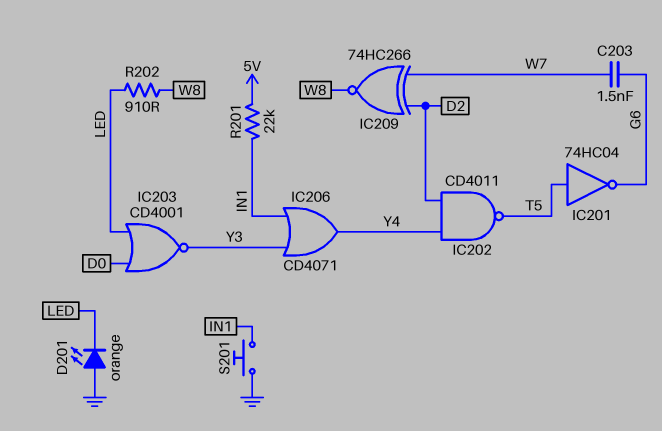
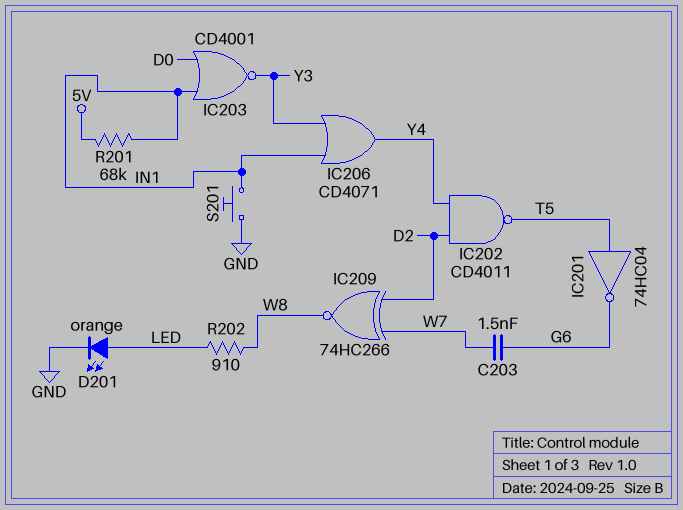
D201: LED orange (A GND, K LED) -> LED orange (A LED, K GND)
IC203: NOR CD4001 (in D0, in LED, out Y3) -> NOR CD4001 (in D0, in IN1, out Y3)
R201: 22k (5V, IN1) -> 68k (5V, IN1)

